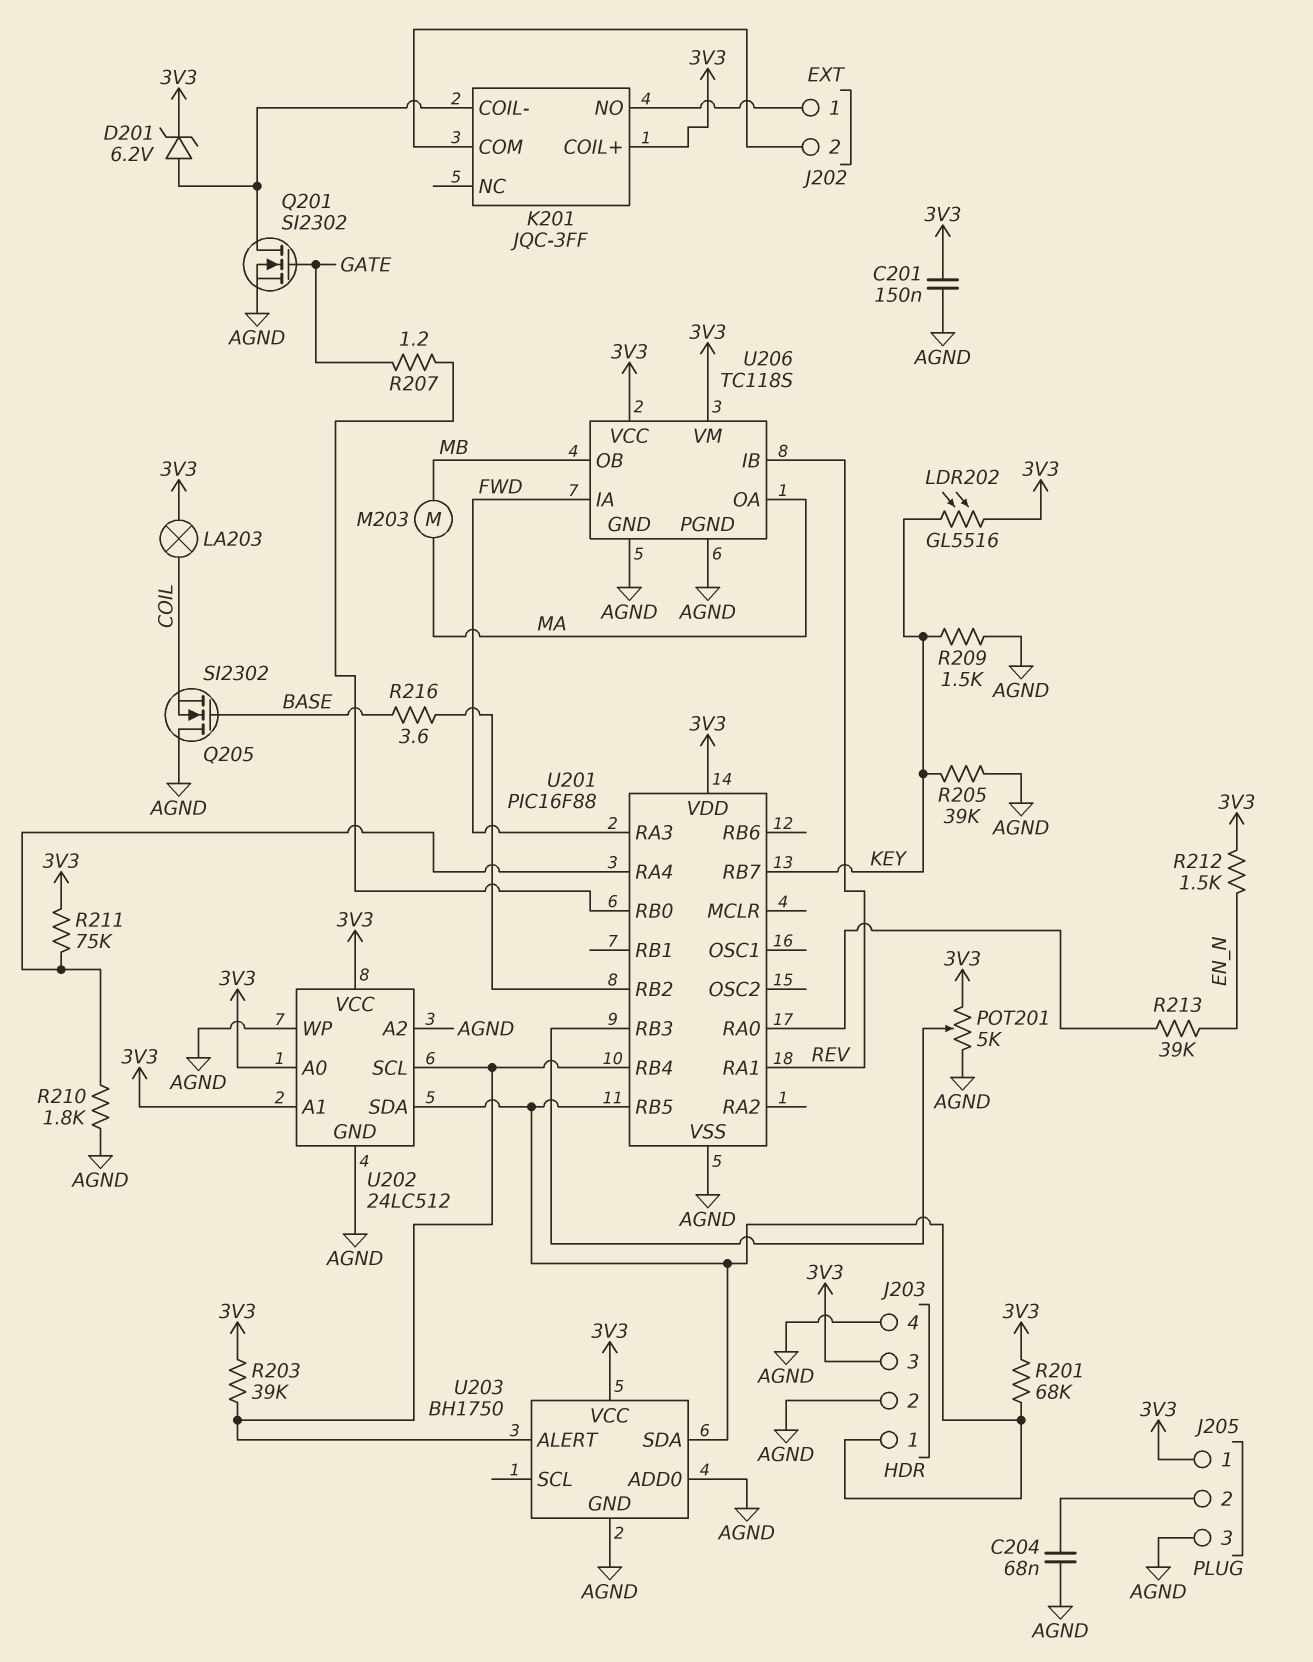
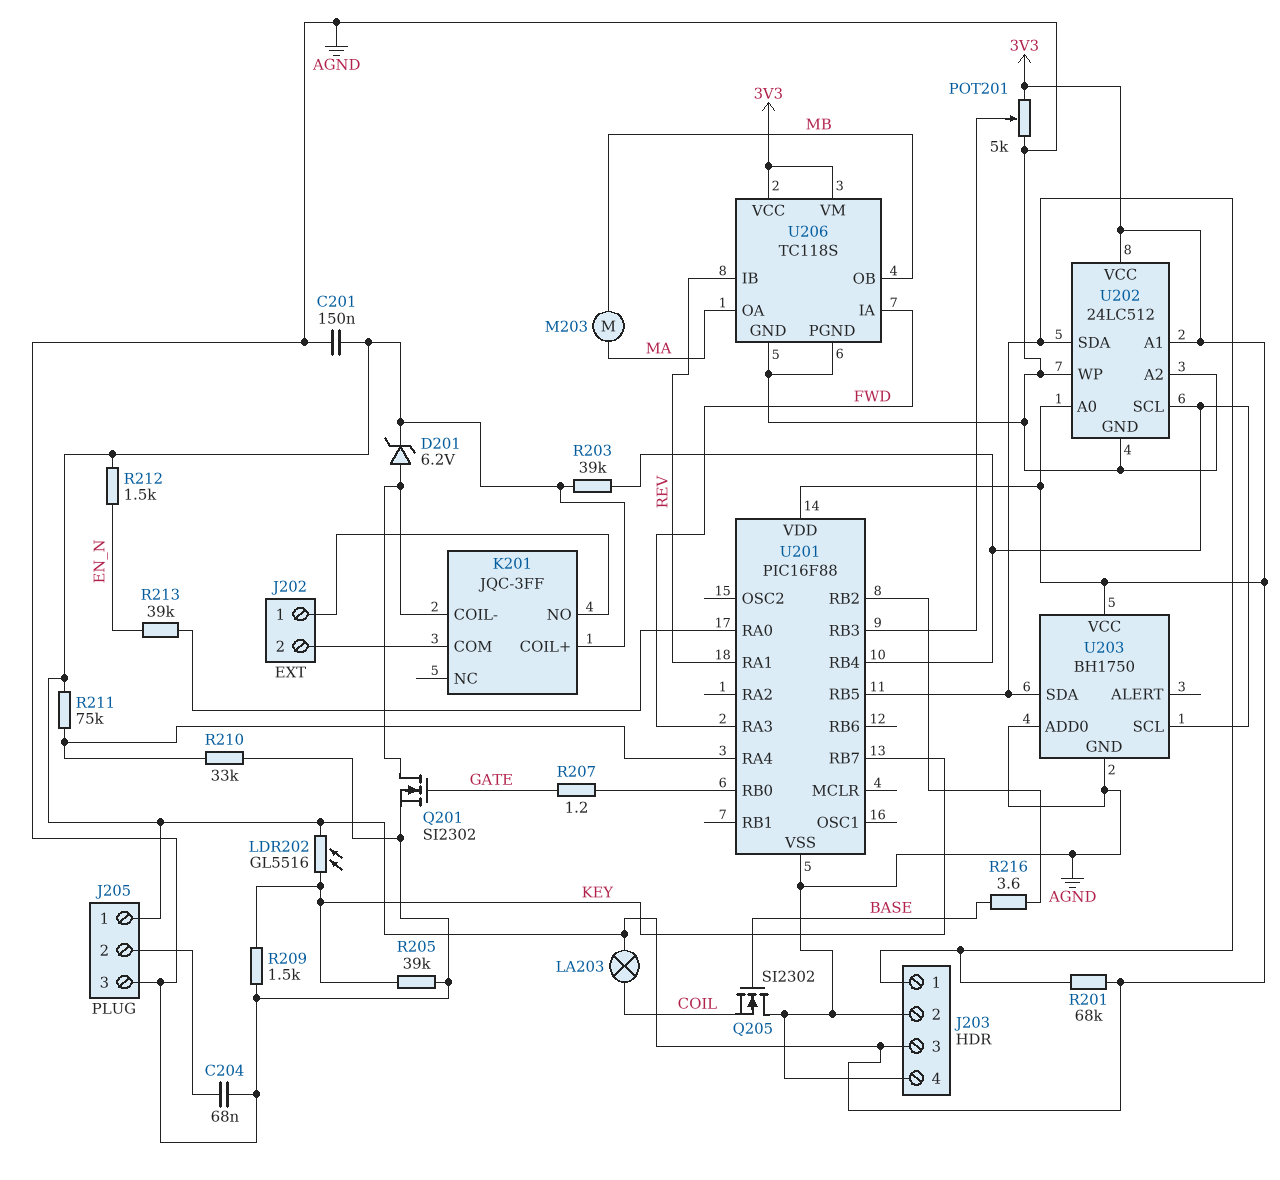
R210: 1.8k (AGND, U201/RA4) -> 33k (AGND, U201/RA4)
U203 pin ALERT: U201/RB4 -> none
U203 pin SCL: none -> U201/RB4

